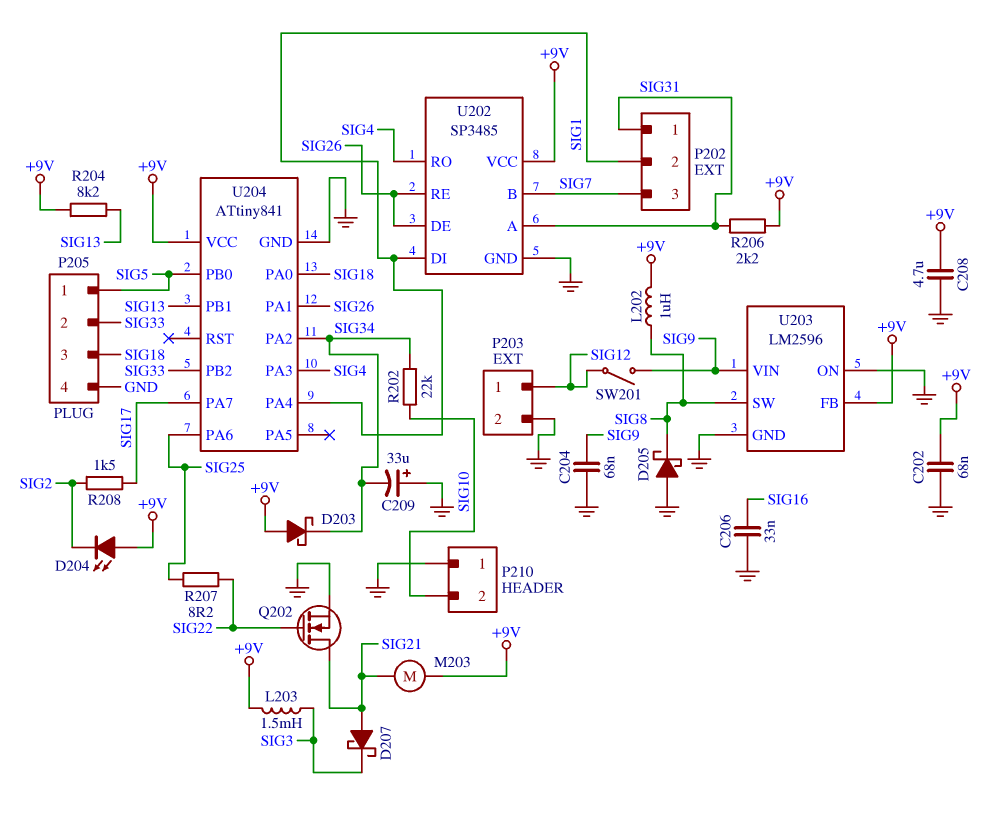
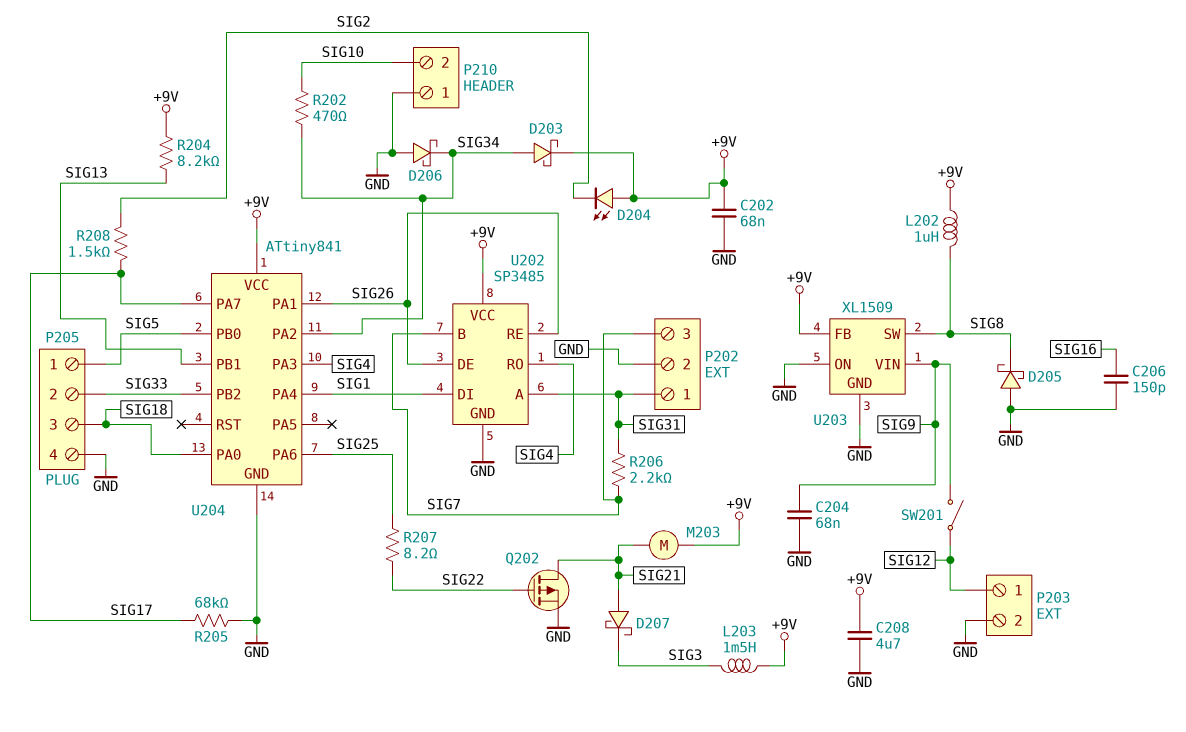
C206: 33nF (GND, SIG16) -> 150pF (GND, SIG16)
C209: 33uF (plus GND, minus SIG34) -> none
D203: schottky (A +9V, K SIG34) -> schottky (A SIG34, K +9V)
D206: none -> schottky (A GND, K SIG34)
P202 pin 2: SIG1 -> GND
Q202: NMOS (G SIG22, D SIG21, S GND) -> PMOS (G SIG22, D SIG21, S GND)
R202: 22k (SIG10, SIG34) -> 470 (SIG10, SIG34)
R205: none -> 68k (GND, SIG17)
R206: 2.2k (+9V, SIG31) -> 2.2k (SIG7, SIG31)
U203: LM2596 -> XL1509

